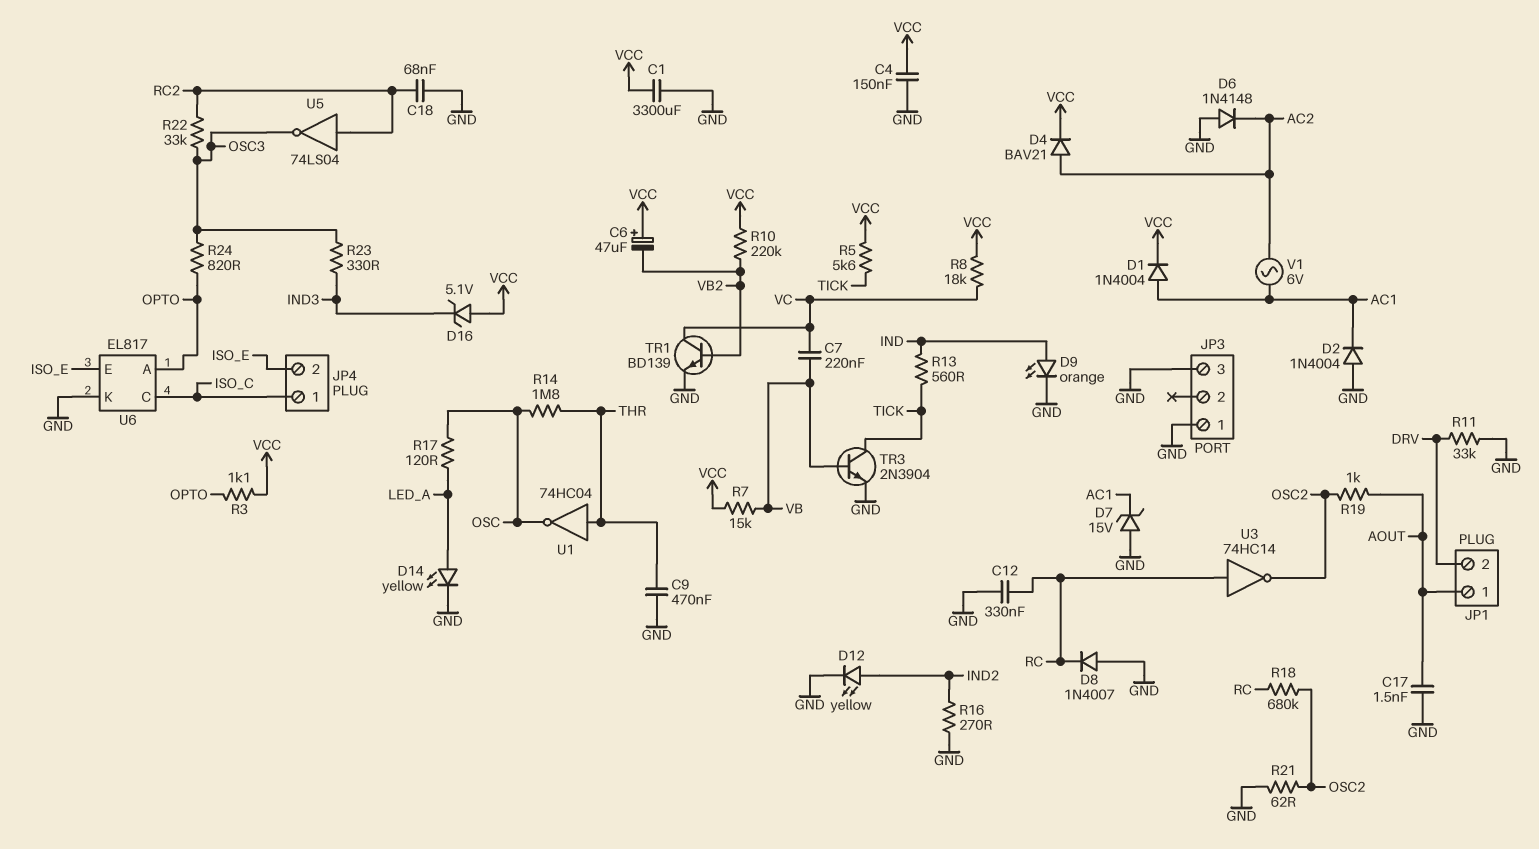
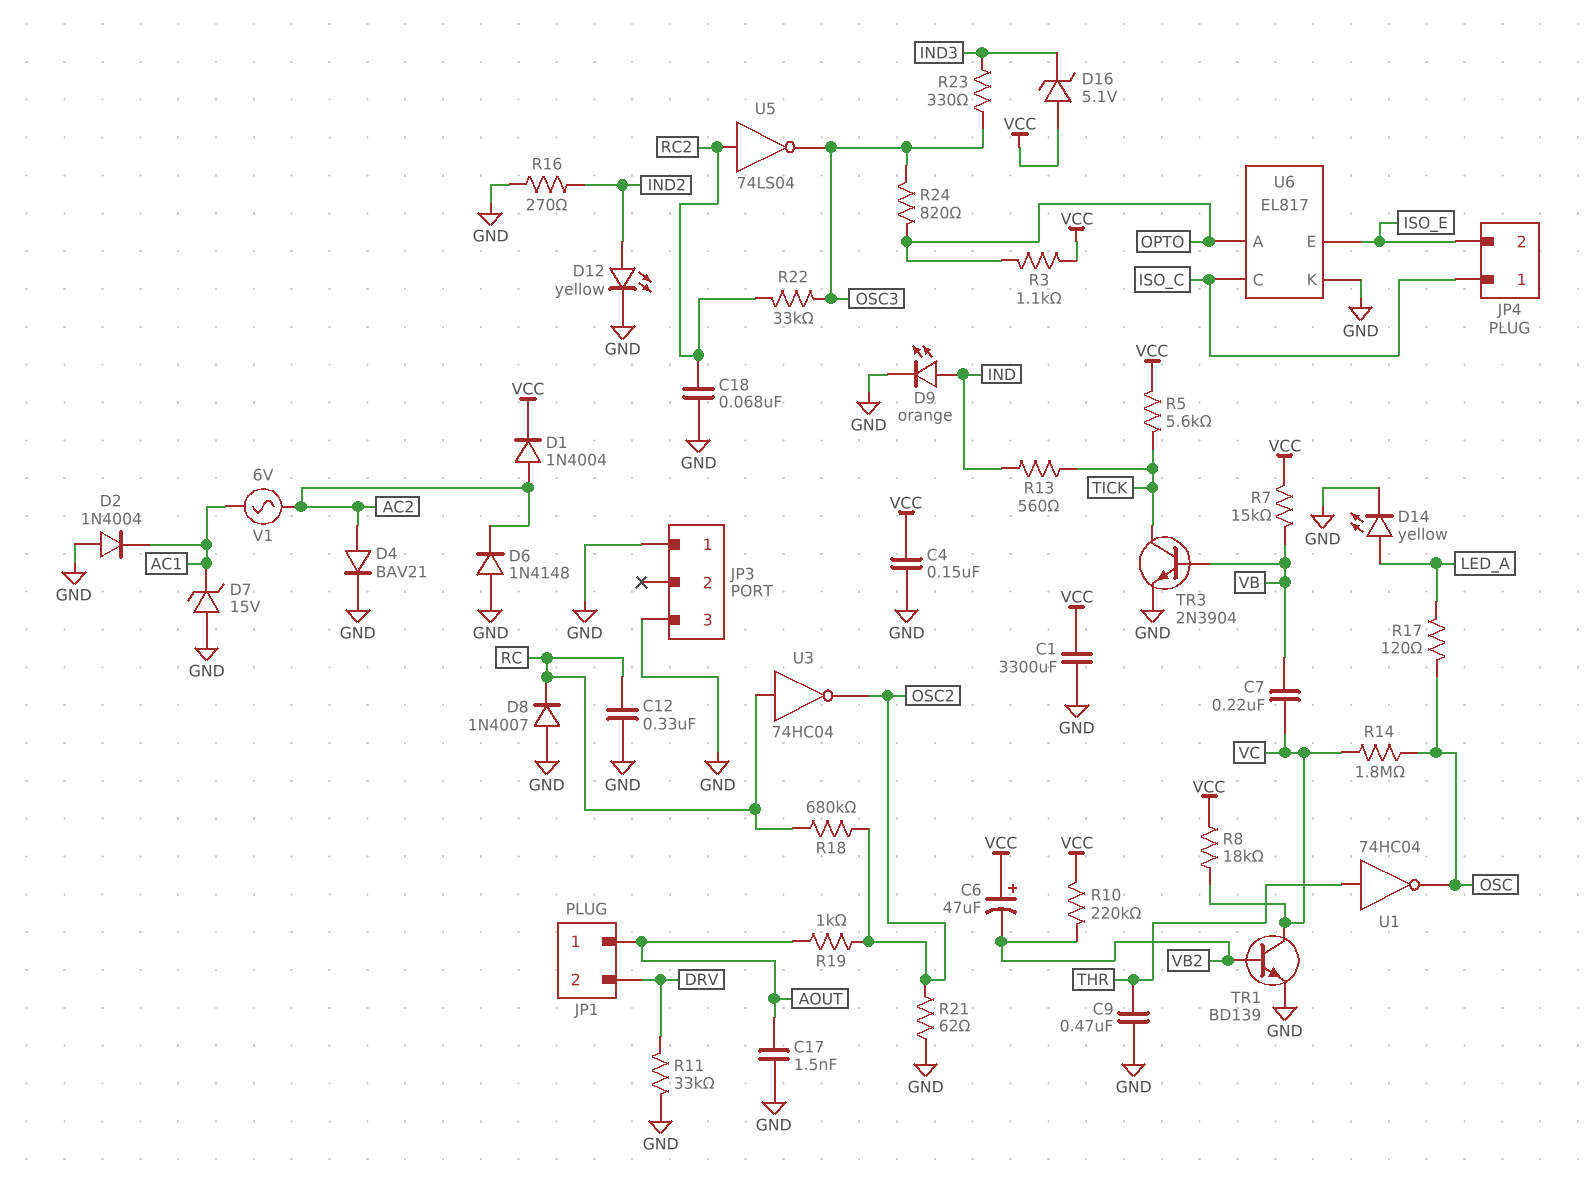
D1: diode 1N4004 (A AC1, K VCC) -> diode 1N4004 (A AC2, K VCC)
D4: diode BAV21 (A AC2, K VCC) -> diode BAV21 (A AC2, K GND)
R14: 1.8M (OSC, THR) -> 1.8M (OSC, VC)
U3: NOT 74HC14 (in RC, out OSC2) -> NOT 74HC04 (in RC, out OSC2)

